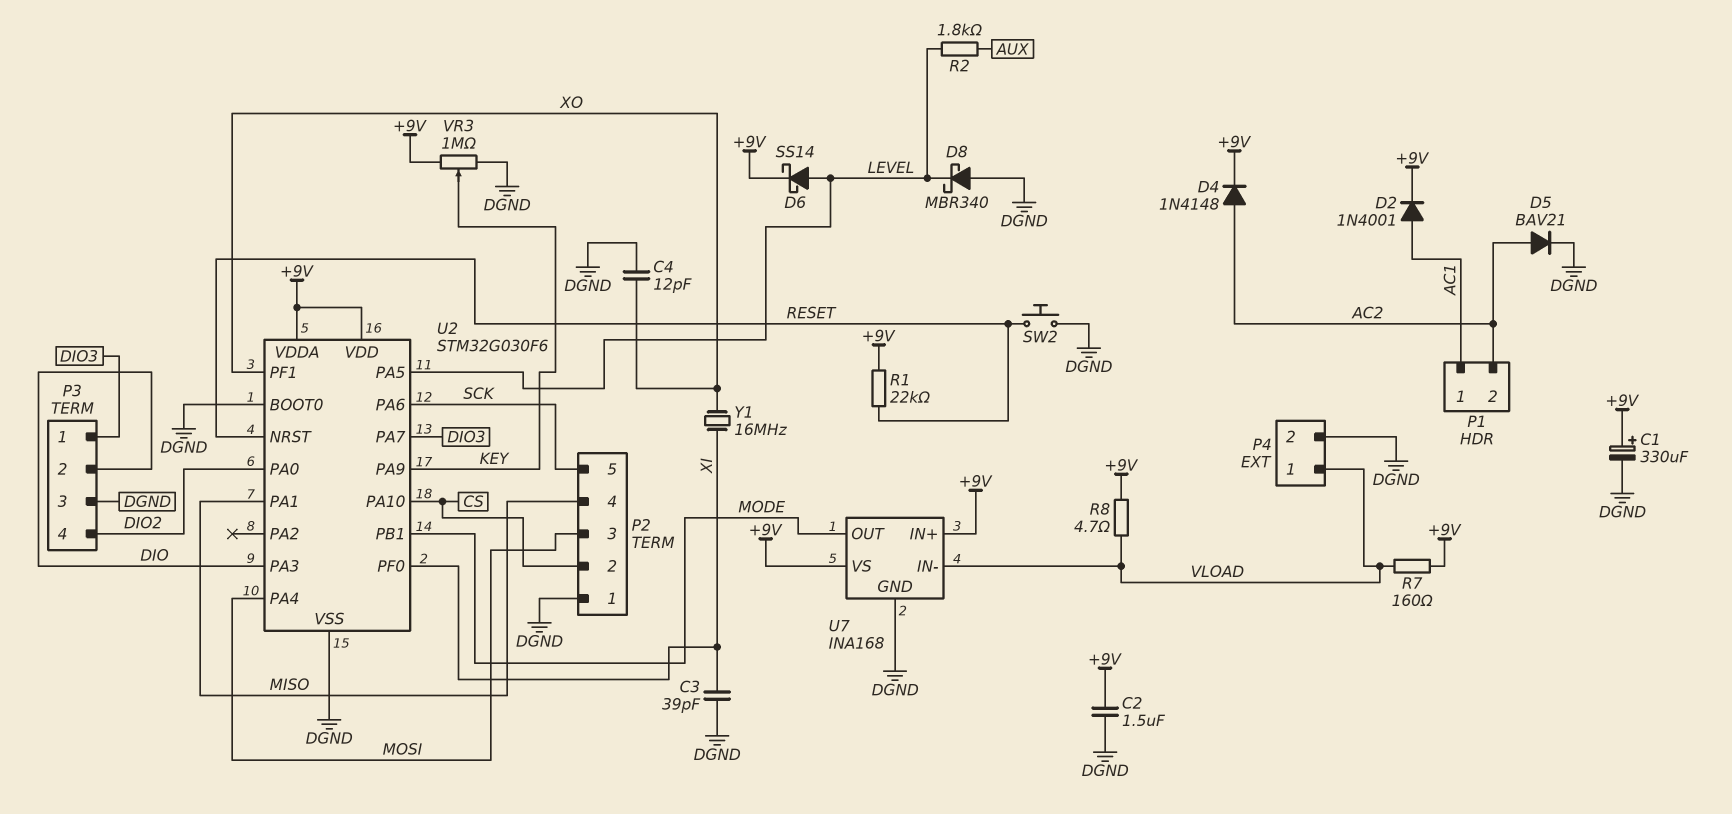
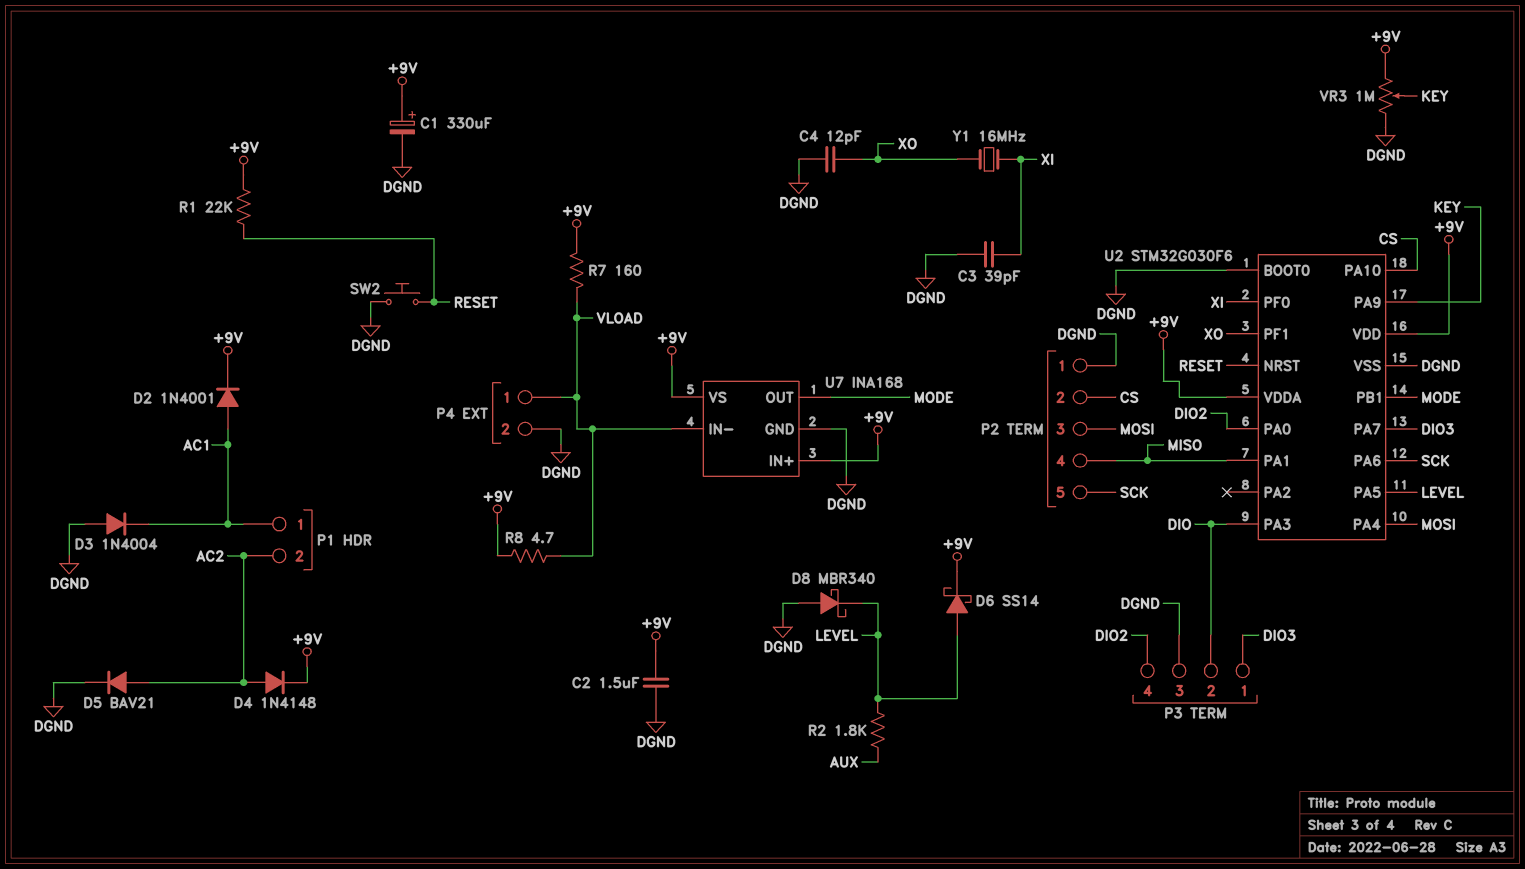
D3: none -> diode 1N4004 (A DGND, K AC1)

